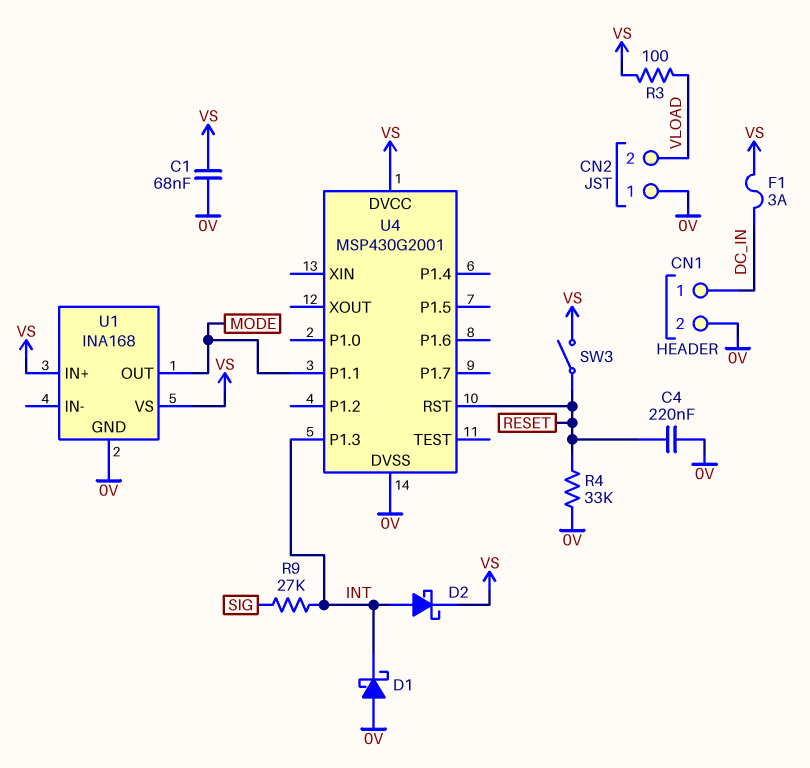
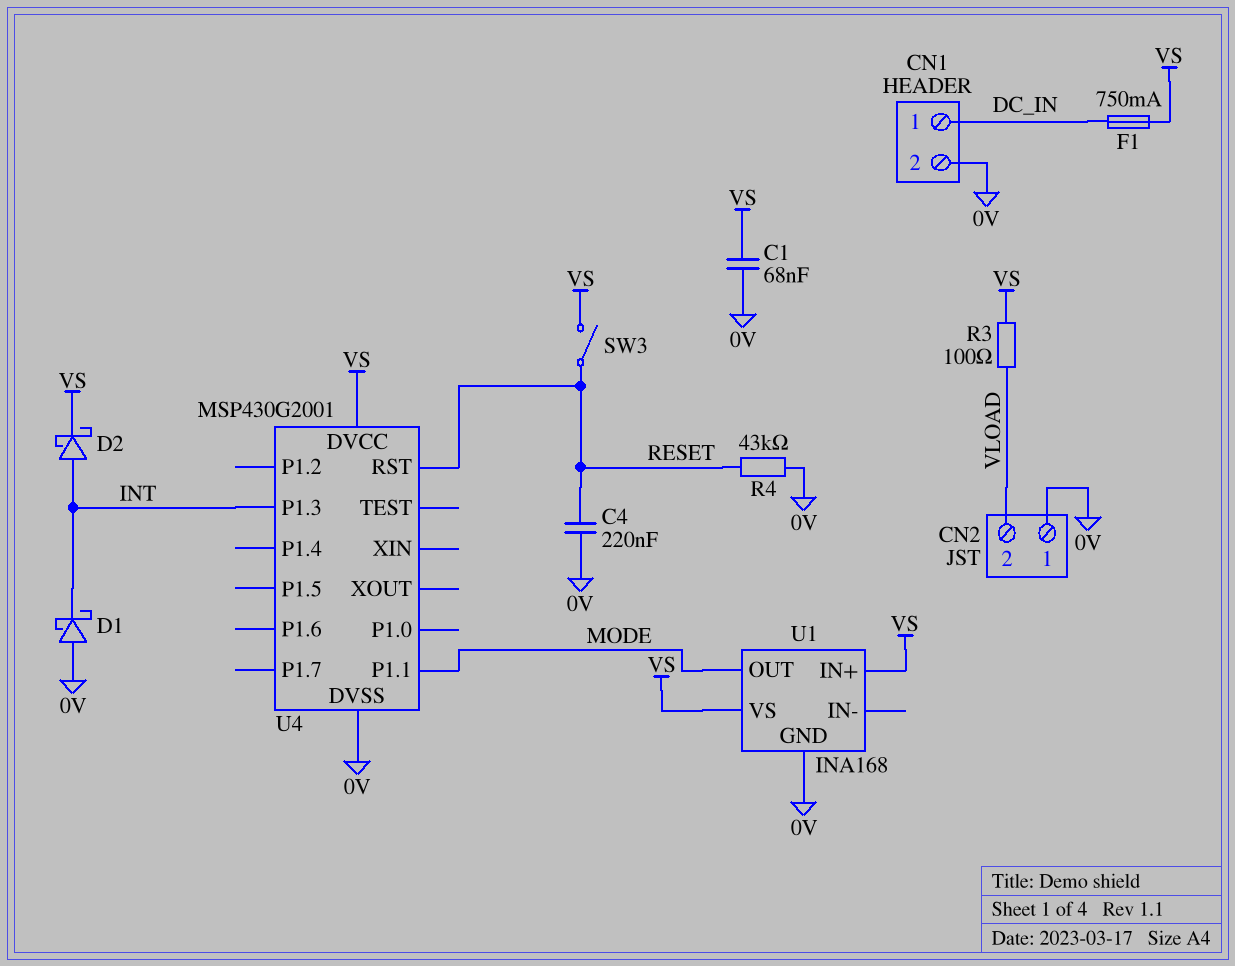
F1: 3A (DC_IN, VS) -> 750mA (DC_IN, VS)
R4: 33k (0V, RESET) -> 43k (0V, RESET)
R9: 27k (INT, SIG) -> none

